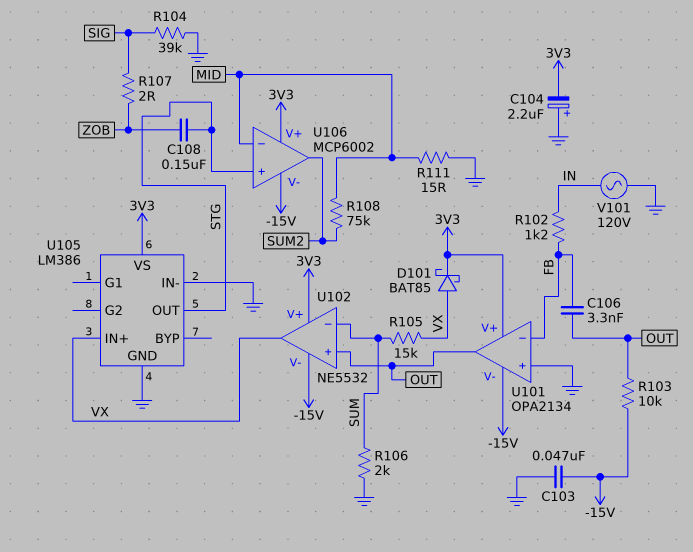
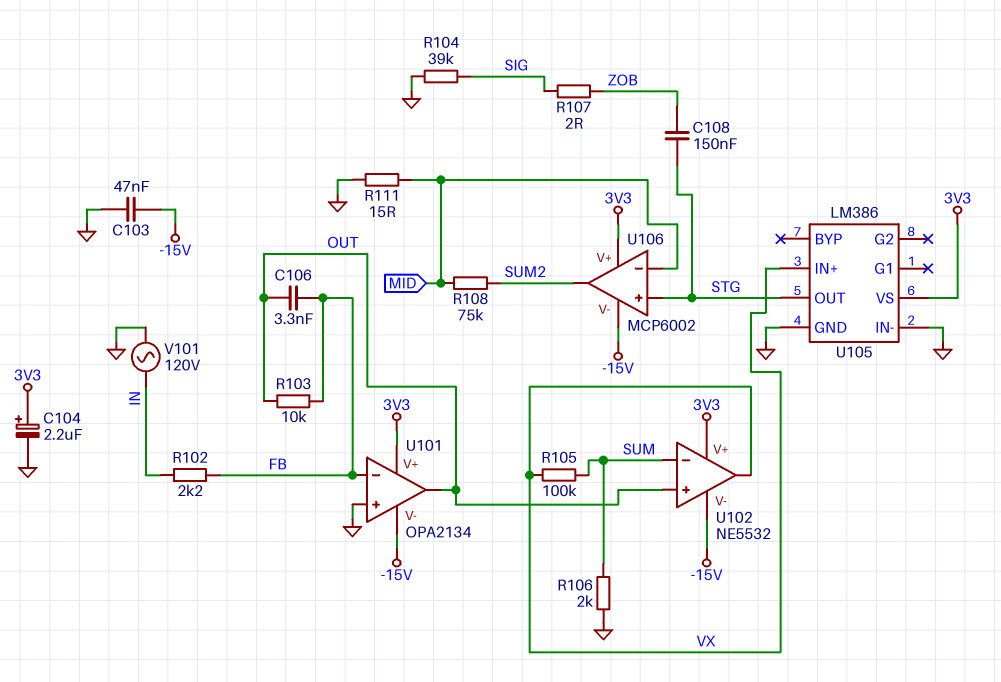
C104: 2.2uF (plus GND, minus 3V3) -> 2.2uF (plus 3V3, minus GND)
D101: schottky BAT85 (A VX, K 3V3) -> none
R102: 1.2k (FB, IN) -> 2.2k (FB, IN)
R103: 10k (-15V, OUT) -> 10k (FB, OUT)
R105: 15k (SUM, VX) -> 100k (SUM, VX)

